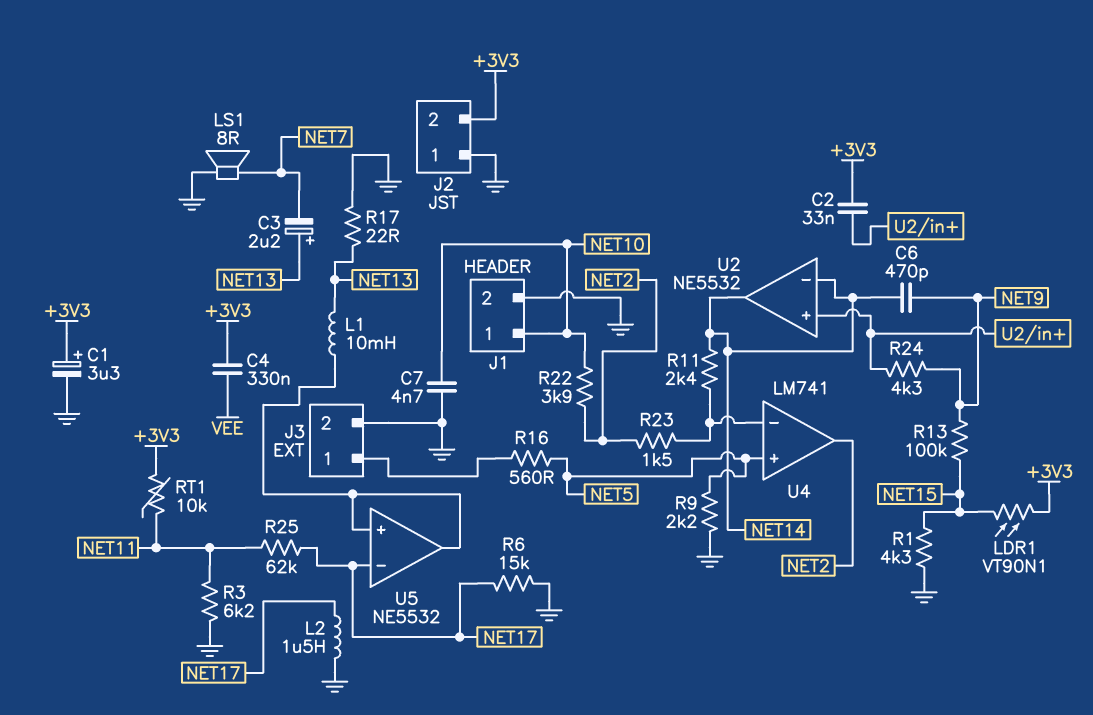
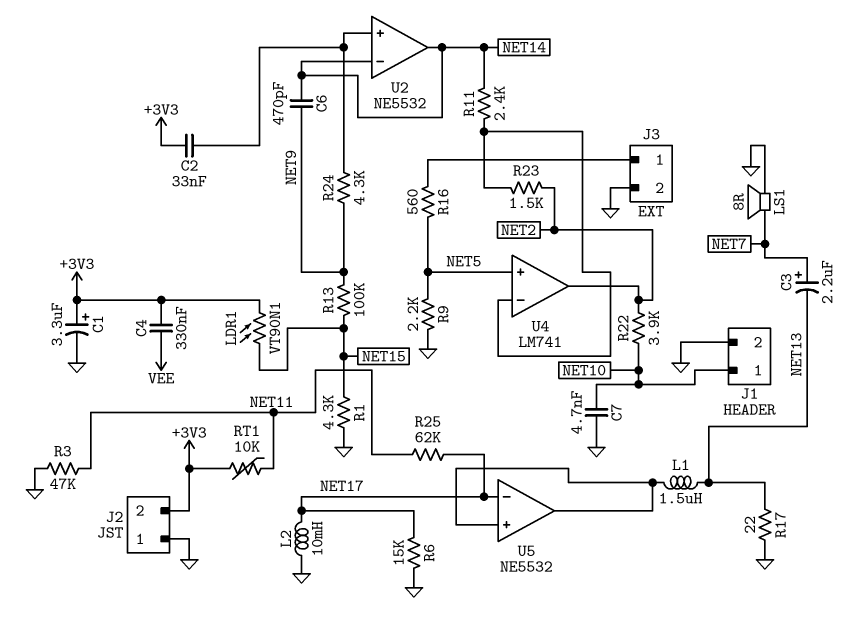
C3: 2.2uF (plus NET13, minus NET7) -> 2.2uF (plus NET7, minus NET13)
L1: 10mH (NET13, U5/in+) -> 1.5uH (NET13, U5/in+)
L2: 1.5uH (GND, NET17) -> 10mH (GND, NET17)
R3: 6.2k (GND, NET11) -> 47k (GND, NET11)

